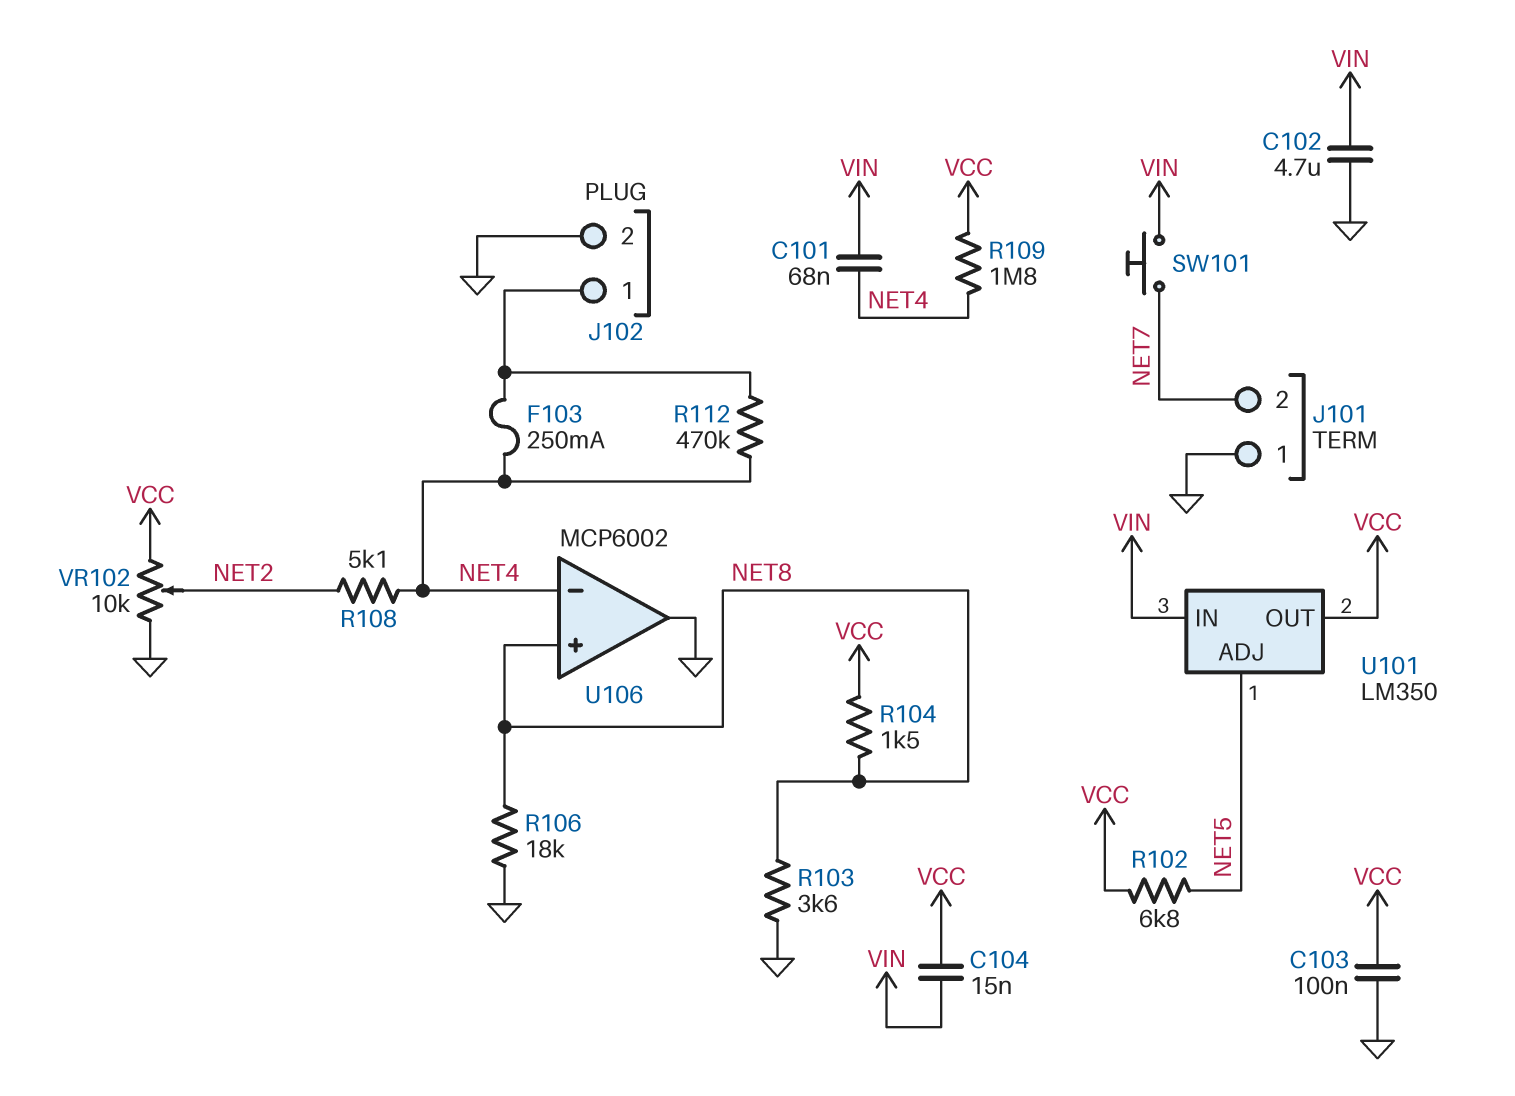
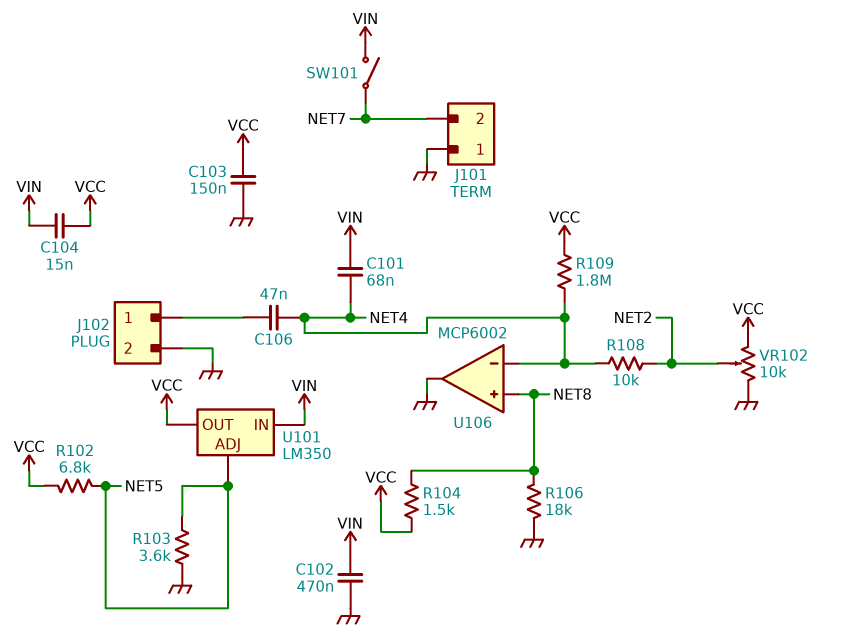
C102: 4.7uF (GND, VIN) -> 470nF (GND, VIN)
C103: 100nF (GND, VCC) -> 150nF (GND, VCC)
C106: none -> 47nF (J102/1, NET4)
F103: 250mA (J102/1, NET4) -> none
R103: 3.6k (GND, NET8) -> 3.6k (GND, NET5)
R108: 5.1k (NET2, NET4) -> 10k (NET2, NET4)
R112: 470k (J102/1, NET4) -> none
SW101: button (NET7, VIN) -> switch (NET7, VIN)

